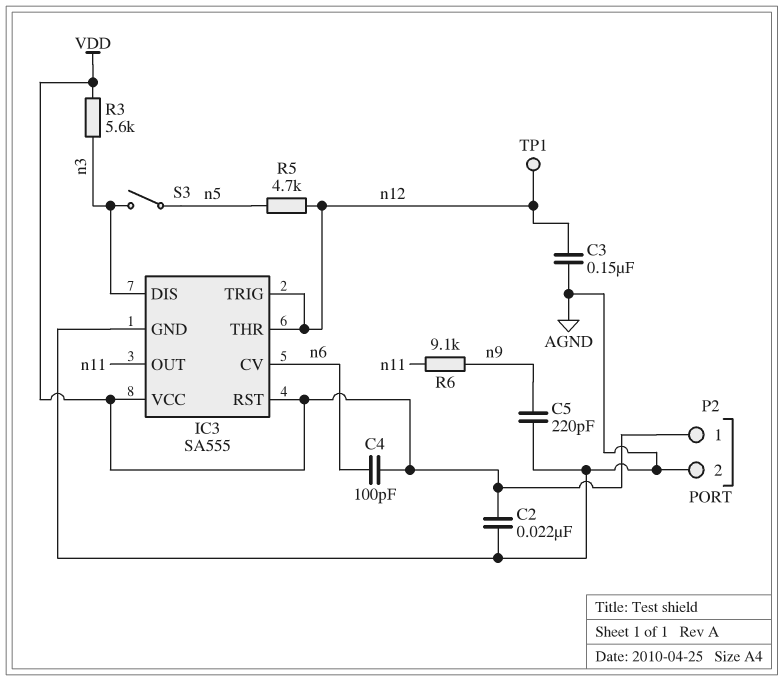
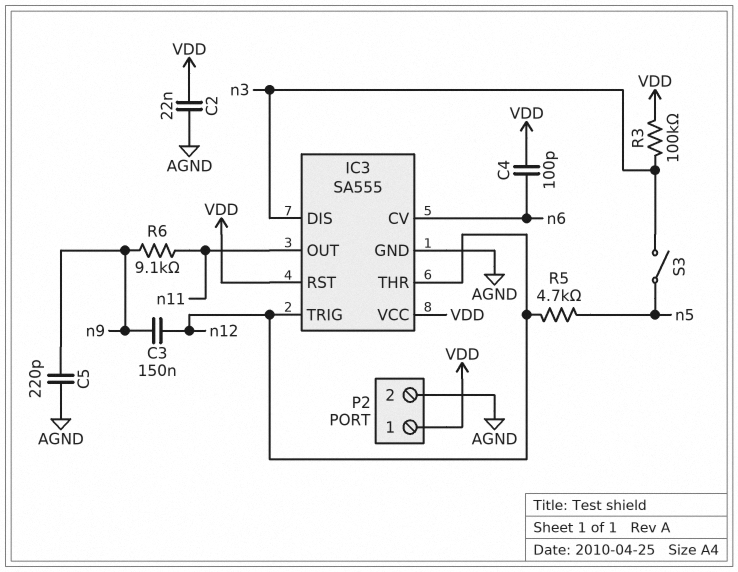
C3: 150nF (AGND, n12) -> 150nF (n9, n12)
R3: 5.6k (VDD, n3) -> 100k (VDD, n3)
TP1: test point (n12) -> none

